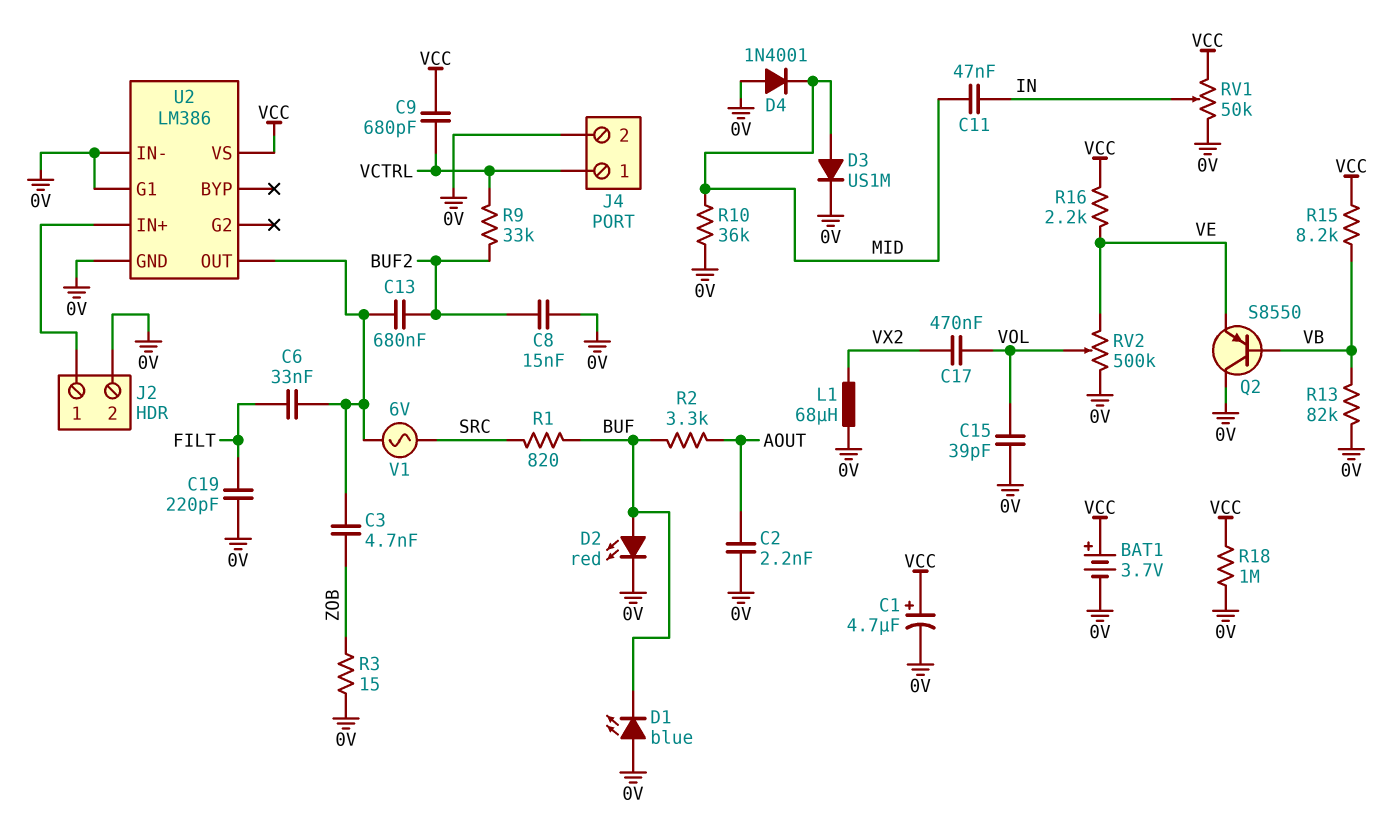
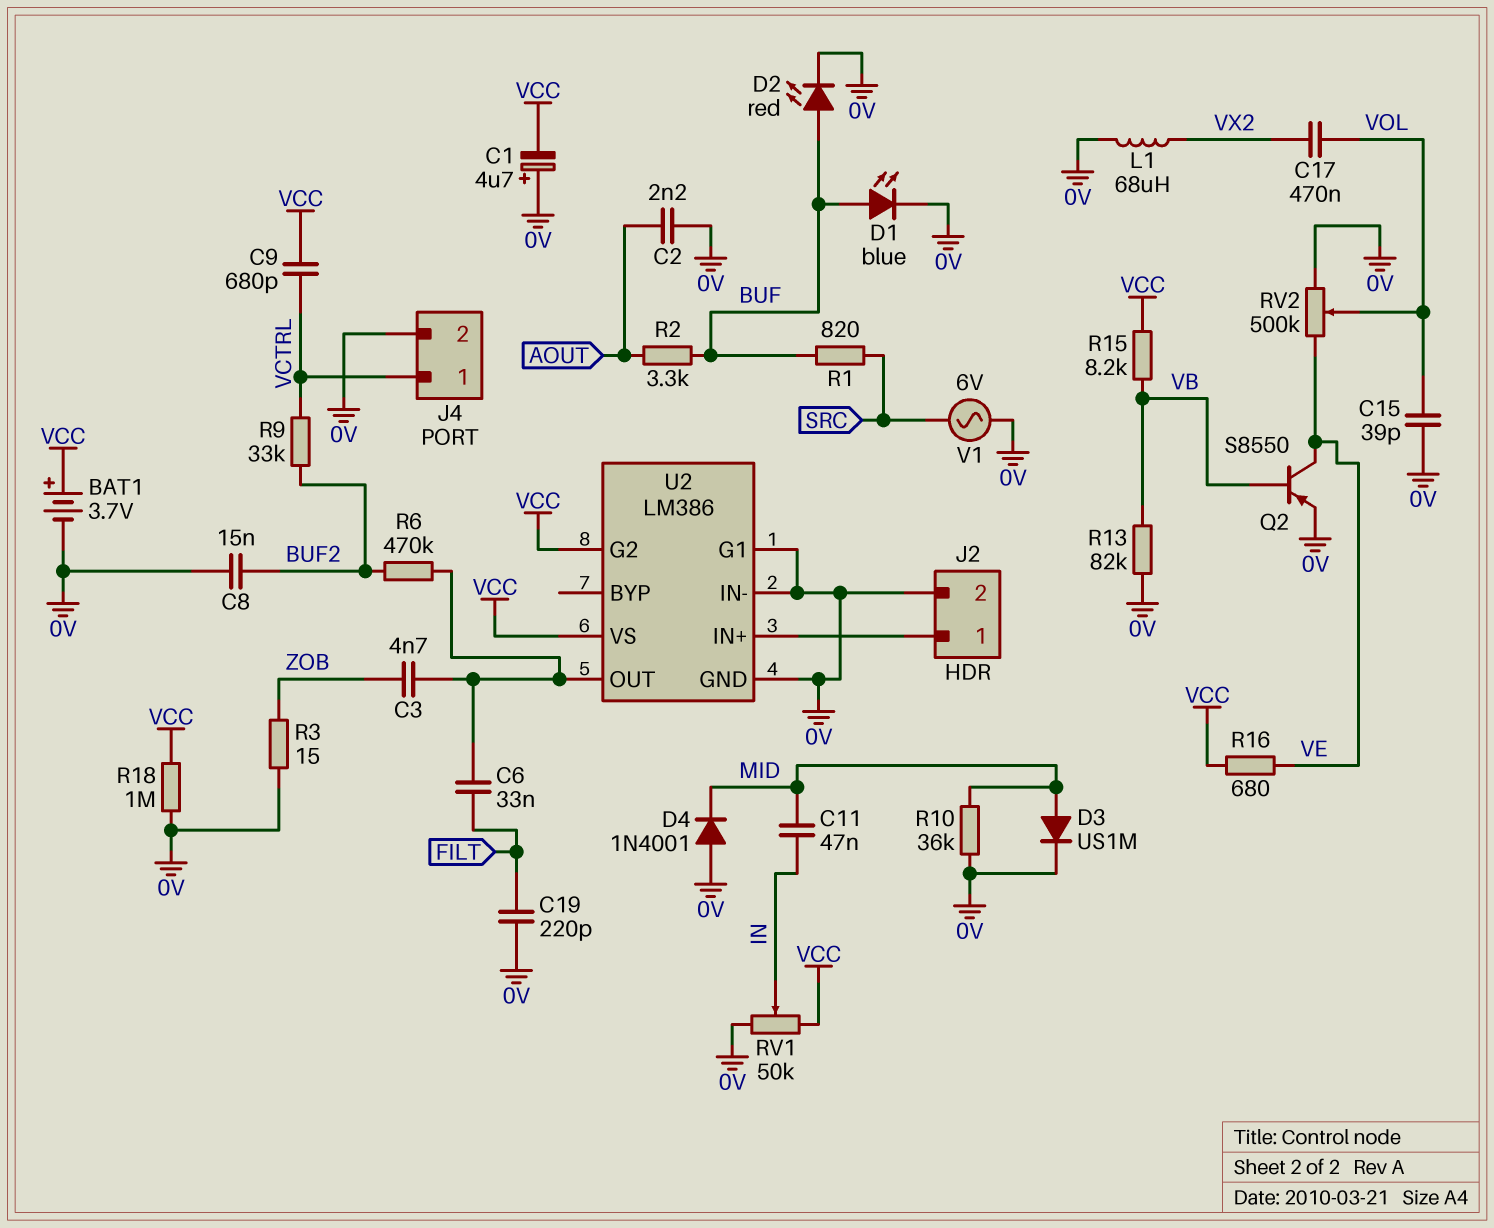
C1: 4.7uF (plus VCC, minus 0V) -> 4.7uF (plus 0V, minus VCC)
C13: 680nF (BUF2, U2/OUT) -> none
D1: LED blue (A 0V, K BUF) -> LED blue (A BUF, K 0V)
Q2: PNP S8550 (B VB, C 0V, E VE) -> PNP S8550 (B VB, C VE, E 0V)
R6: none -> 470k (BUF2, U2/OUT)
R16: 2.2k (VCC, VE) -> 680 (VCC, VE)
U2 pin G2: none -> VCC
V1: AC 6V (SRC, U2/OUT) -> AC 6V (0V, SRC)

